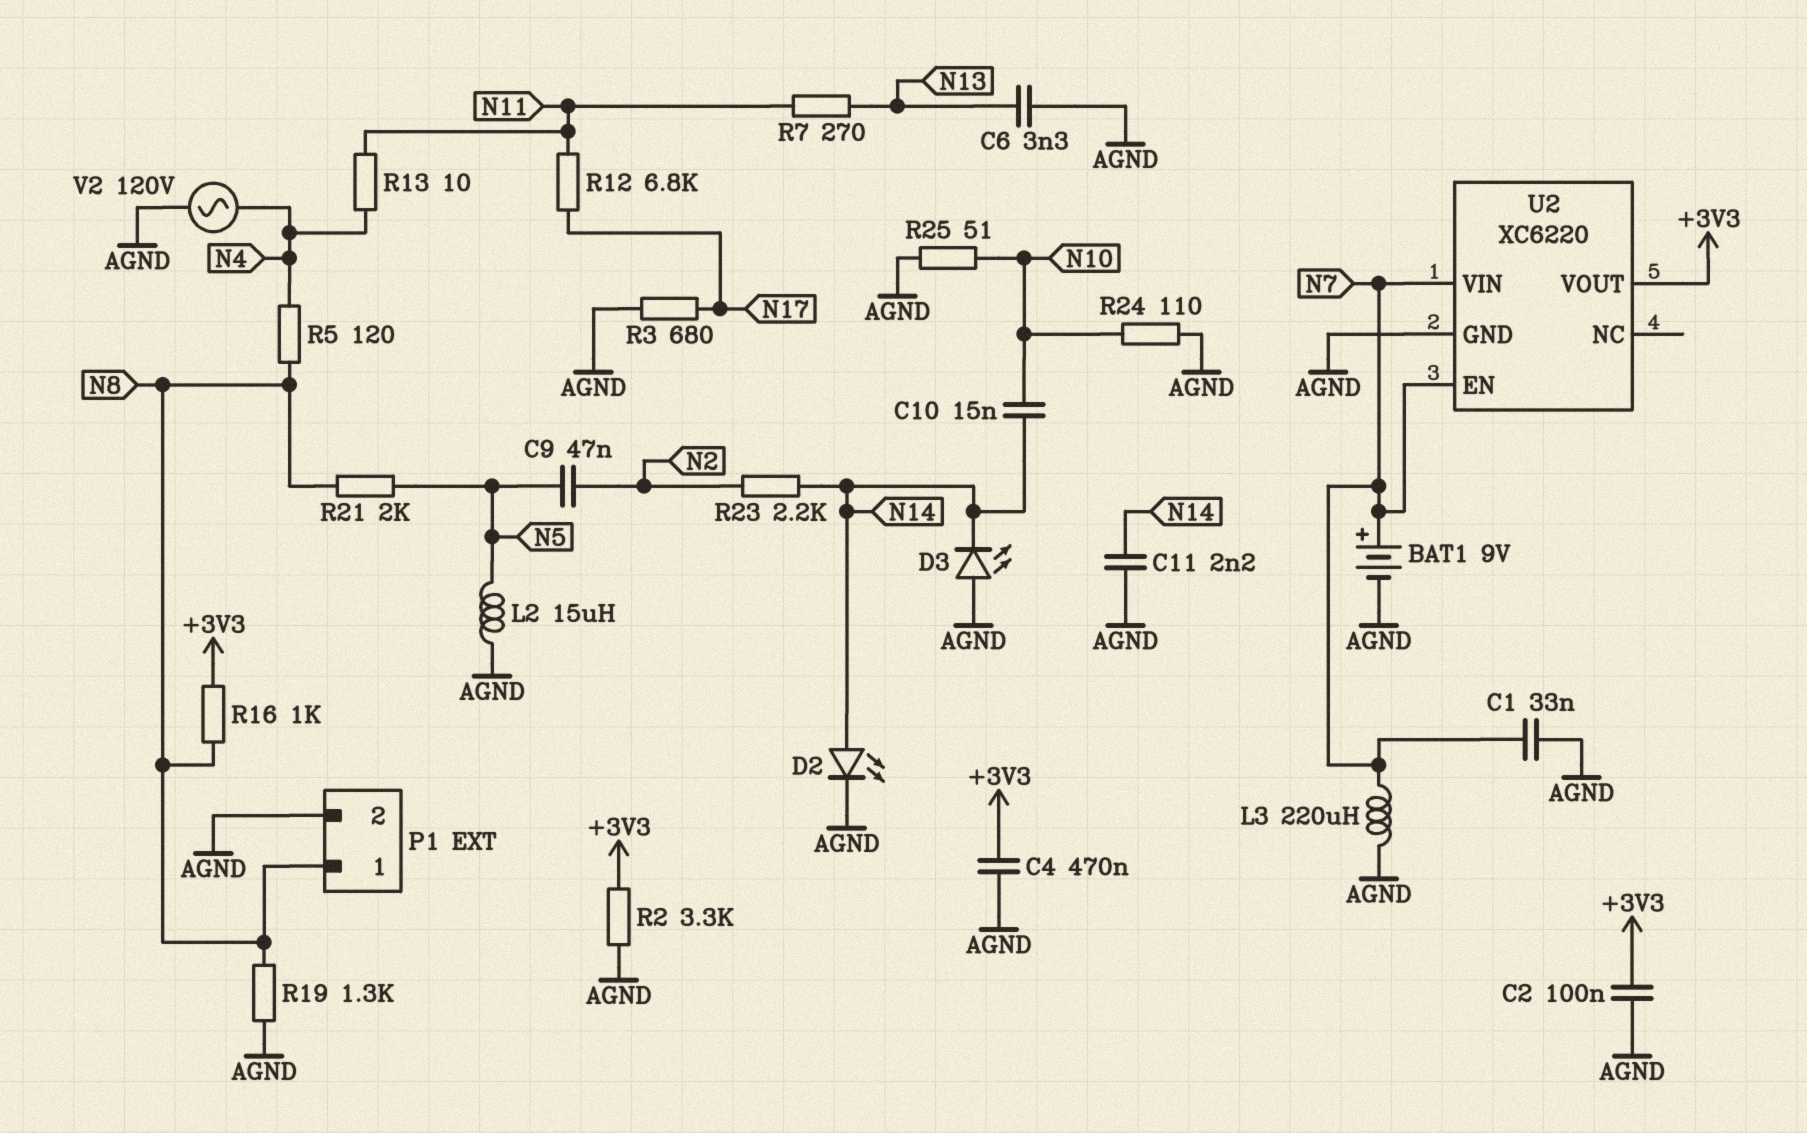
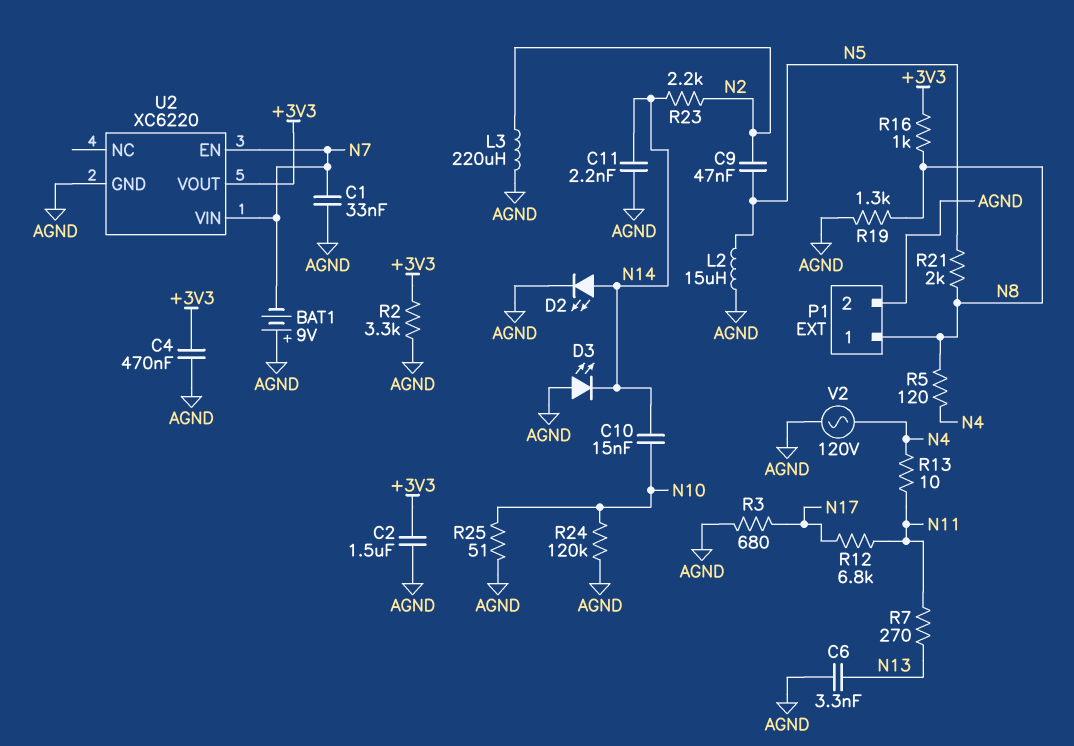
BAT1: 9V (plus N7, minus AGND) -> 9V (plus AGND, minus N7)
C2: 100nF (+3V3, AGND) -> 1.5uF (+3V3, AGND)
L3: 220uH (AGND, N7) -> 220uH (AGND, N2)
R24: 110 (AGND, N10) -> 120k (AGND, N10)

